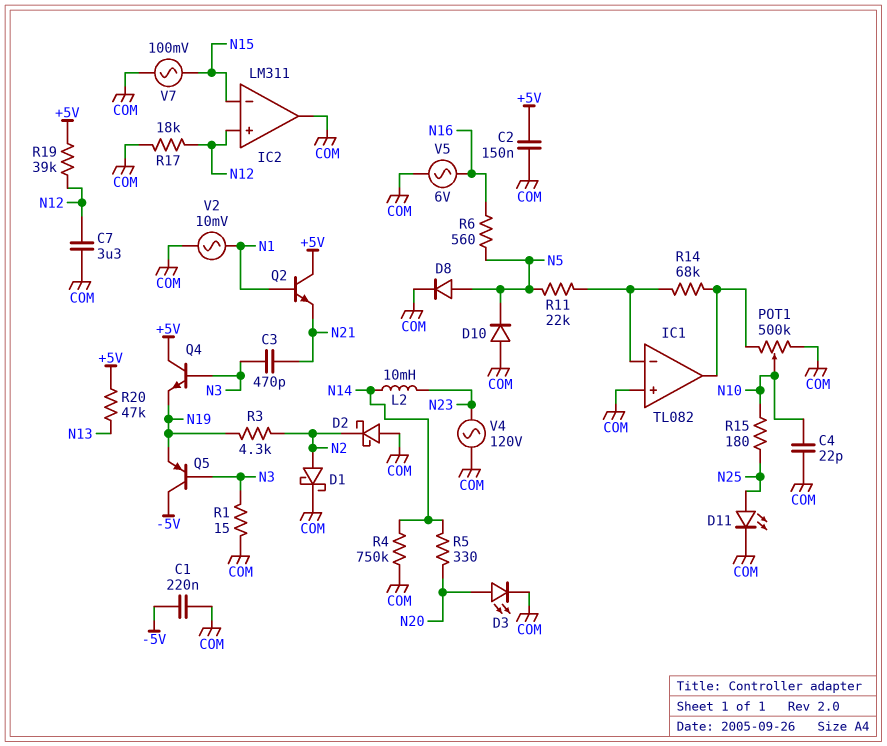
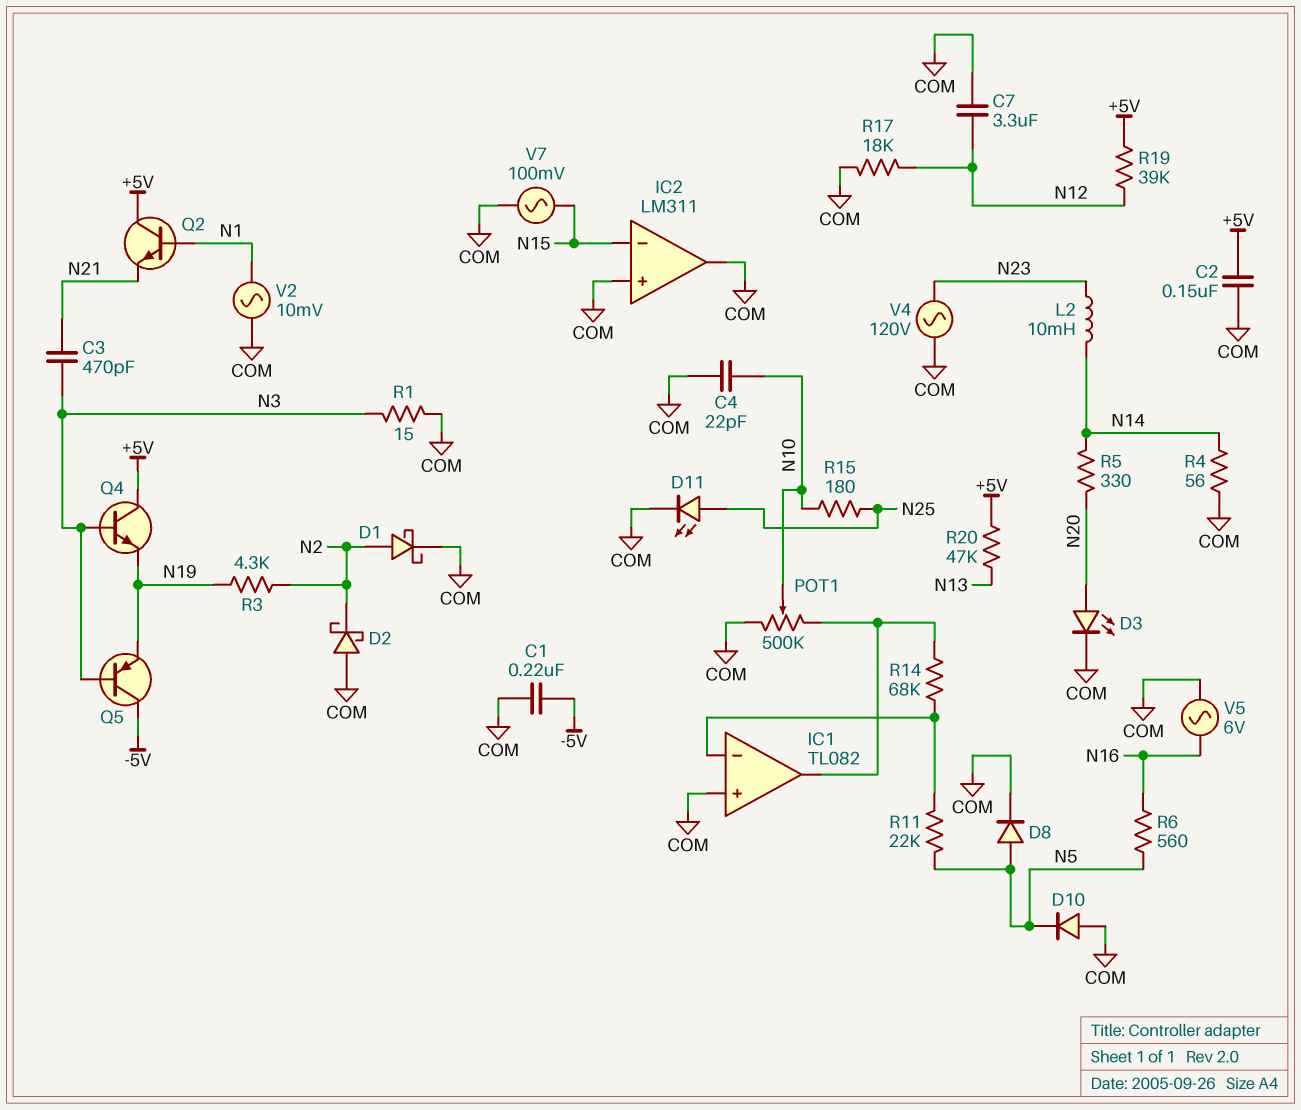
IC2 pin in+: N12 -> COM
R4: 750k (COM, N14) -> 56 (COM, N14)

